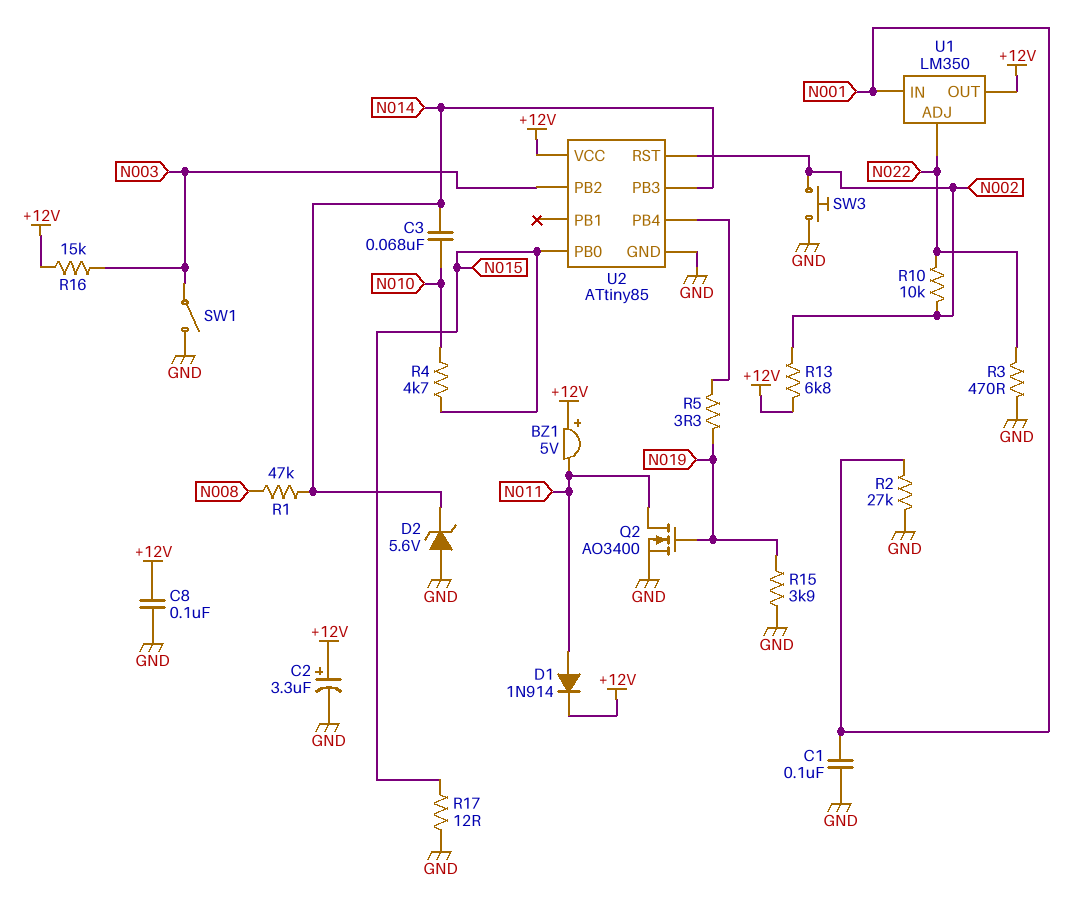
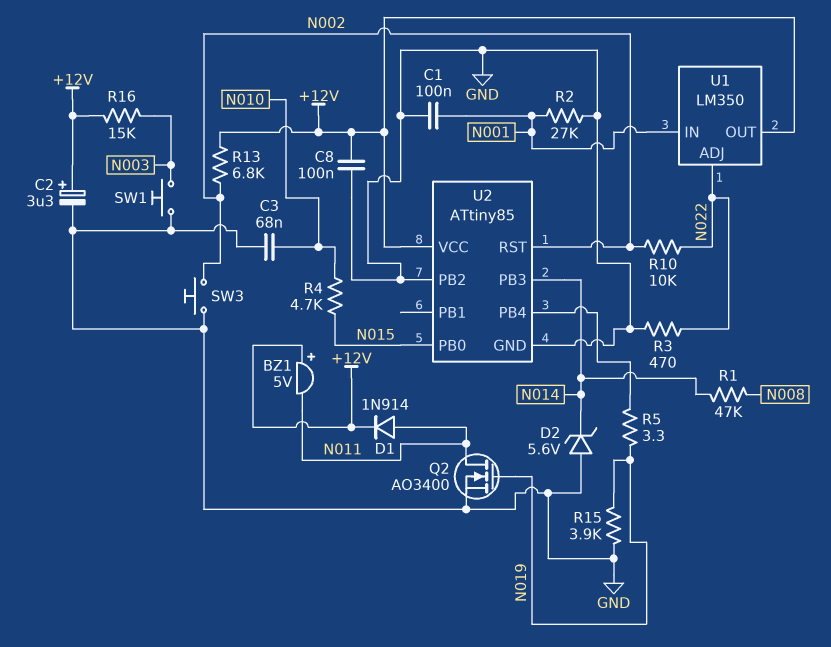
C3: 68nF (N010, N014) -> 68nF (GND, N010)
R17: 12 (GND, N015) -> none
SW1: switch (GND, N003) -> button (GND, N003)
U2 pin PB2: N003 -> GND

